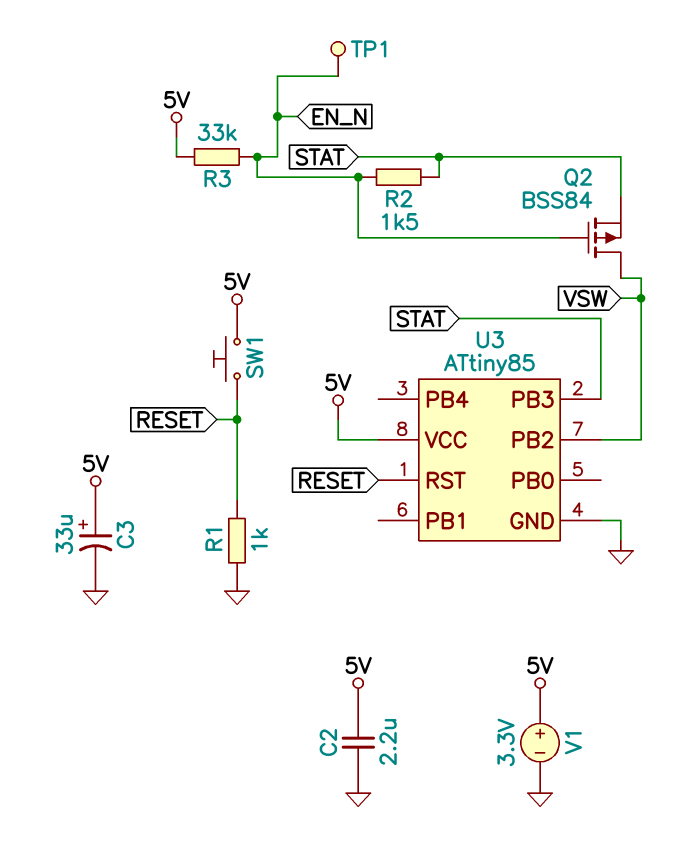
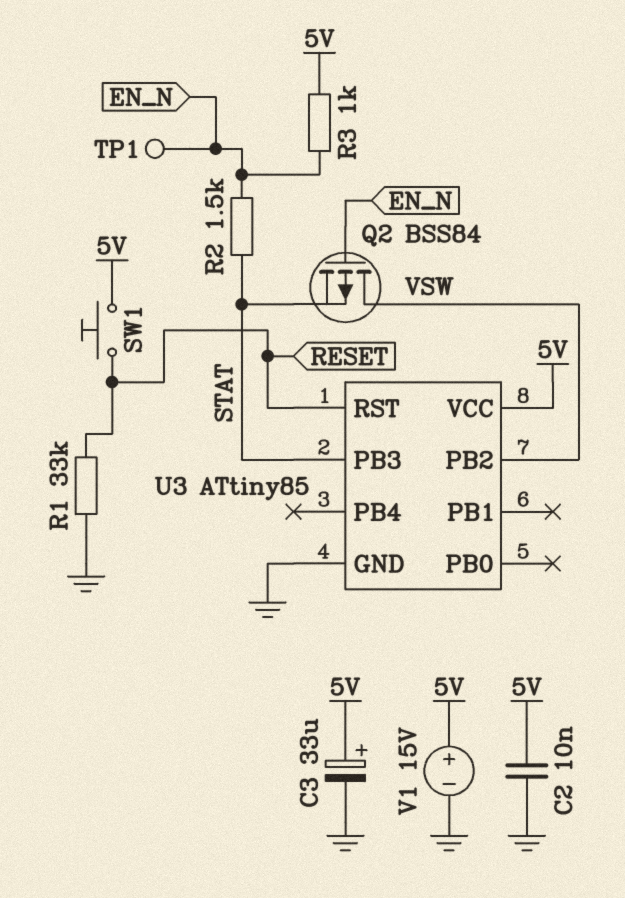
C2: 2.2uF (5V, GND) -> 10nF (5V, GND)
R1: 1k (GND, RESET) -> 33k (GND, RESET)
R3: 33k (5V, EN_N) -> 1k (5V, EN_N)
V1: 3.3V (plus 5V, minus GND) -> 15V (plus 5V, minus GND)

